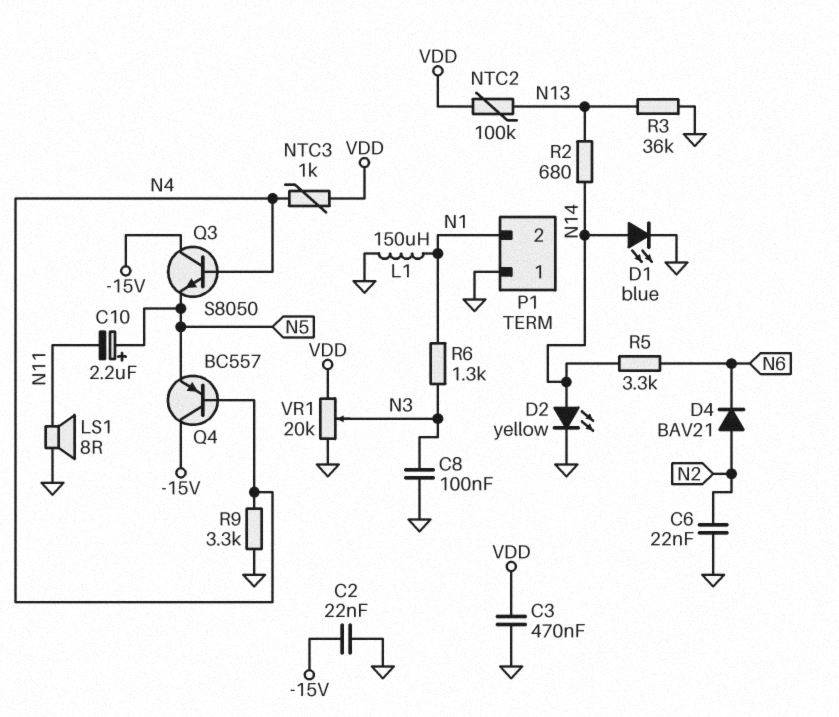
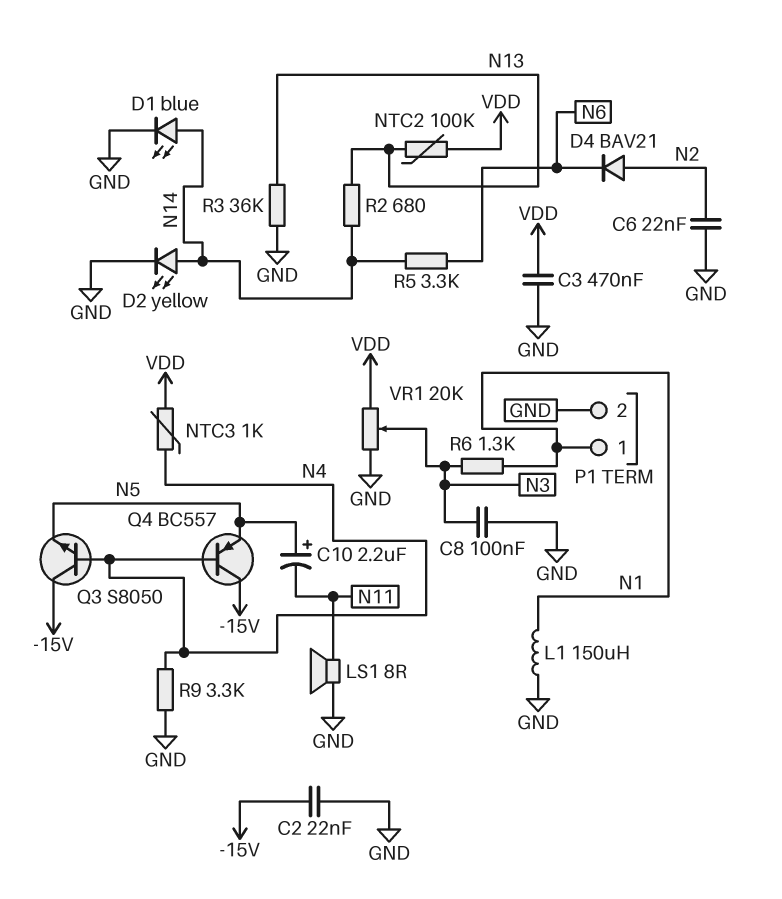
P1 pin 1: GND -> N1
P1 pin 2: N1 -> GND

